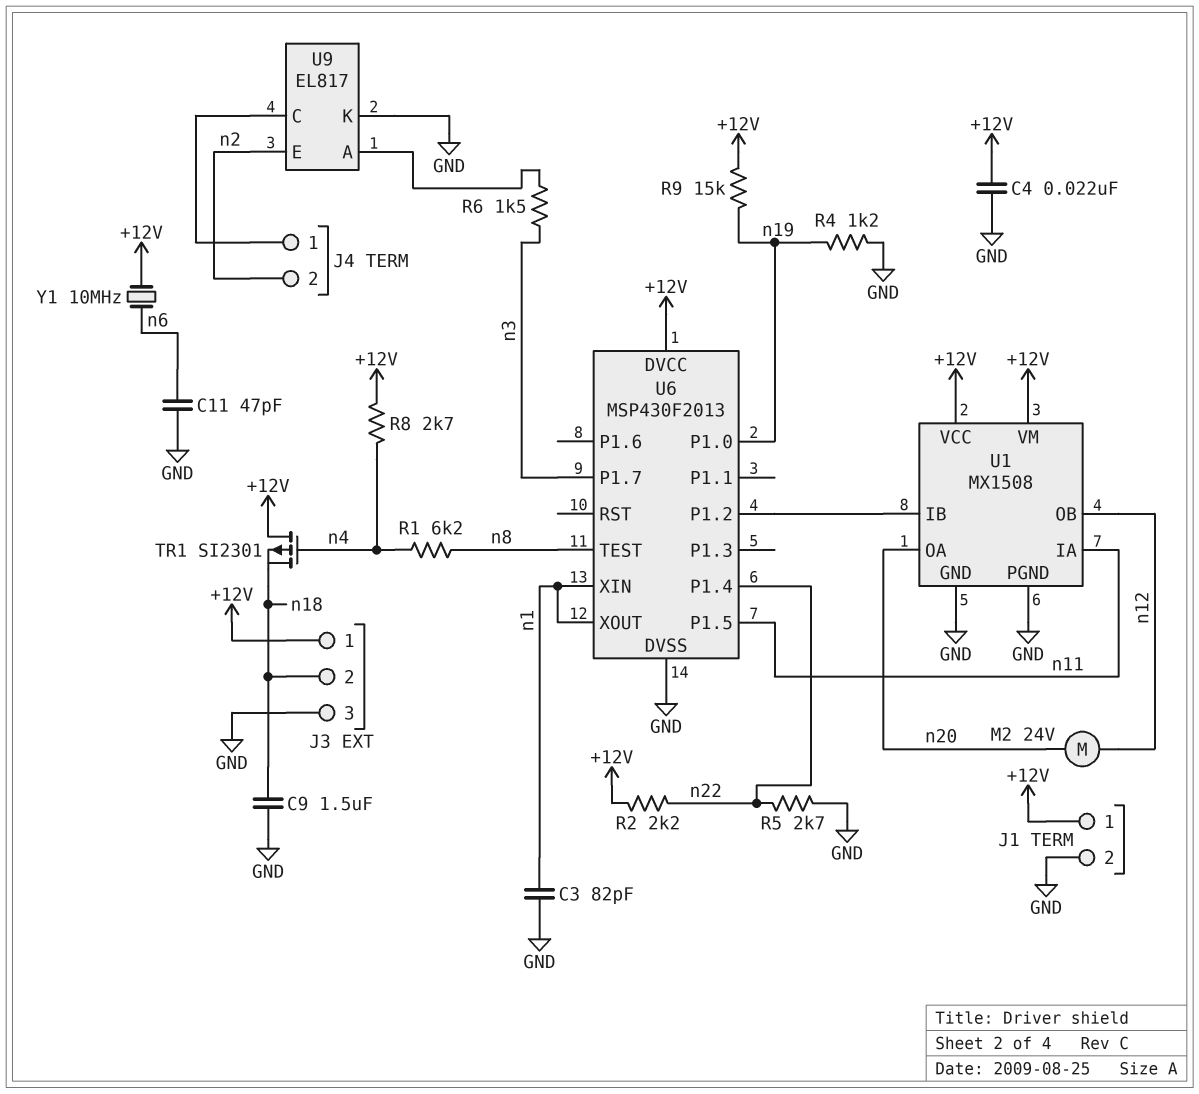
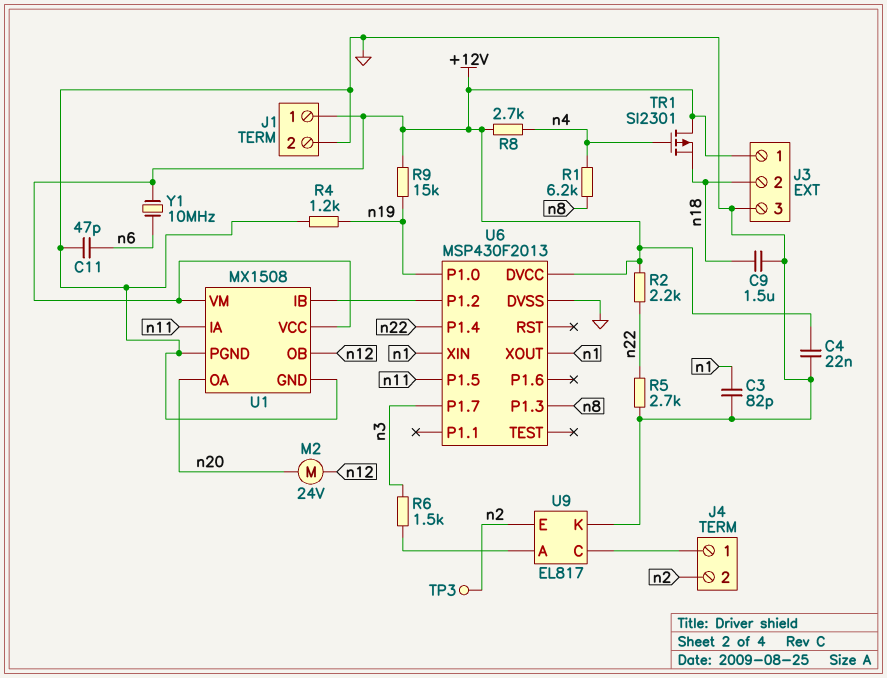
TP3: none -> test point (n2)
U6 pin P1.3: none -> n8
U6 pin TEST: n8 -> none

